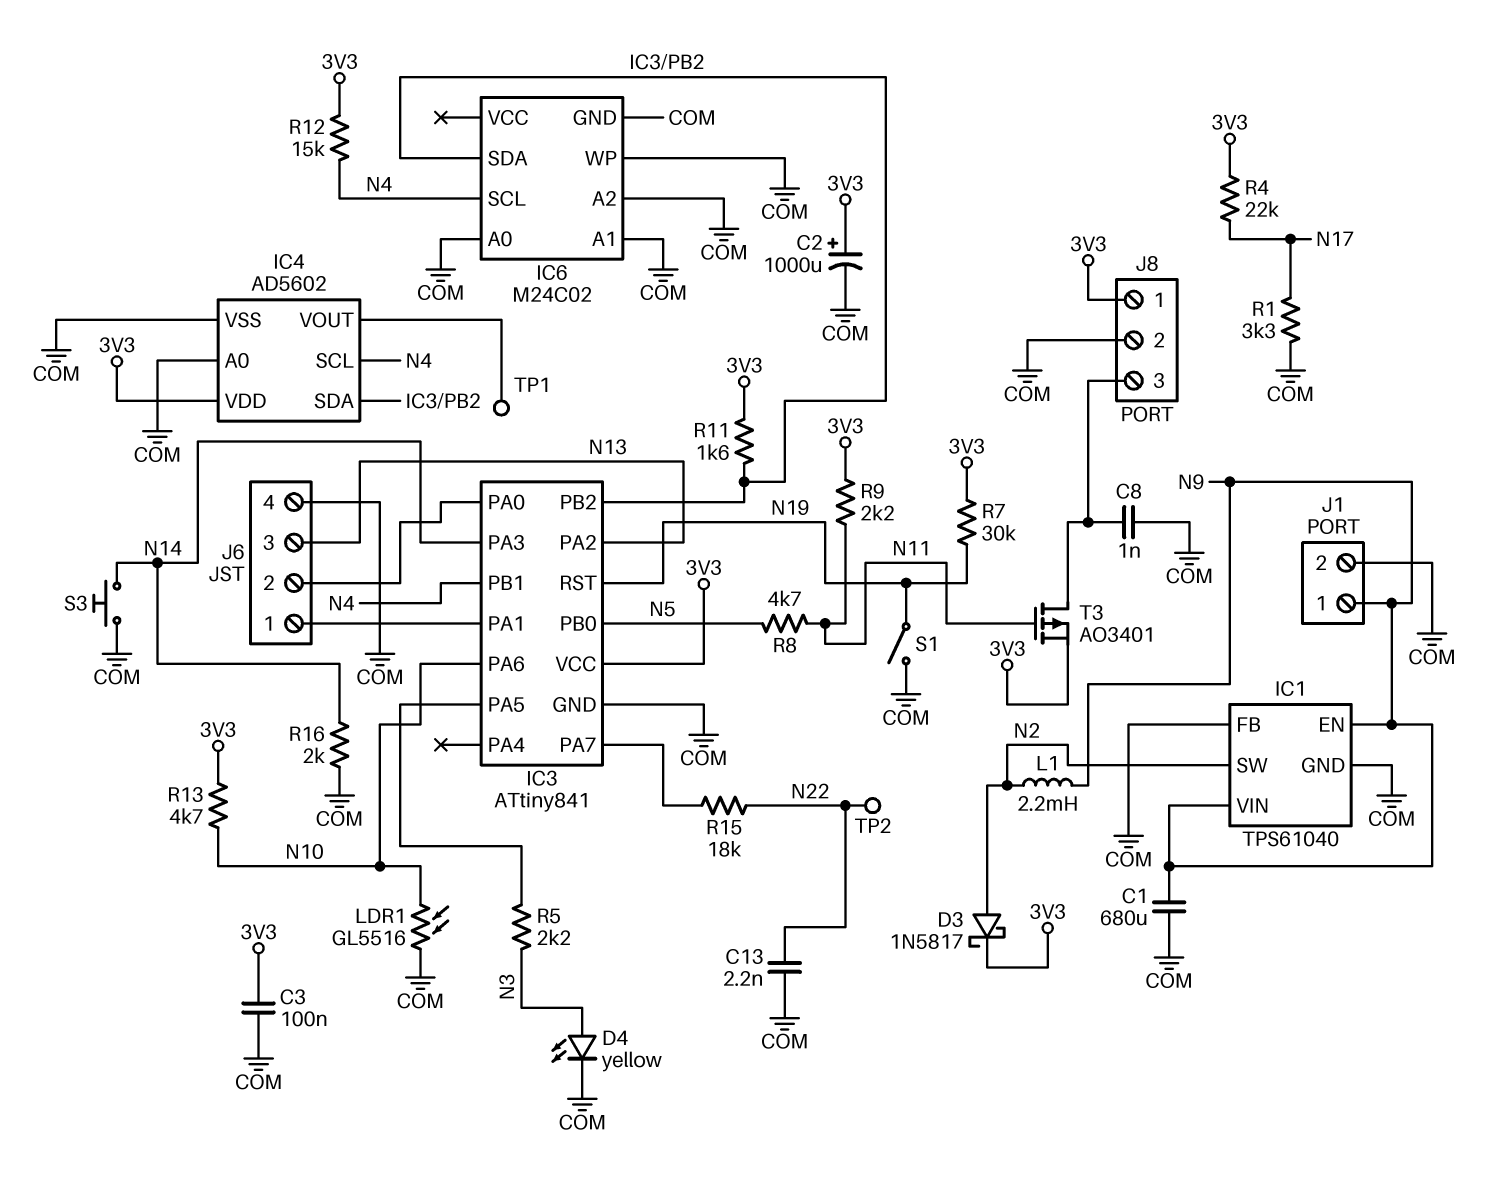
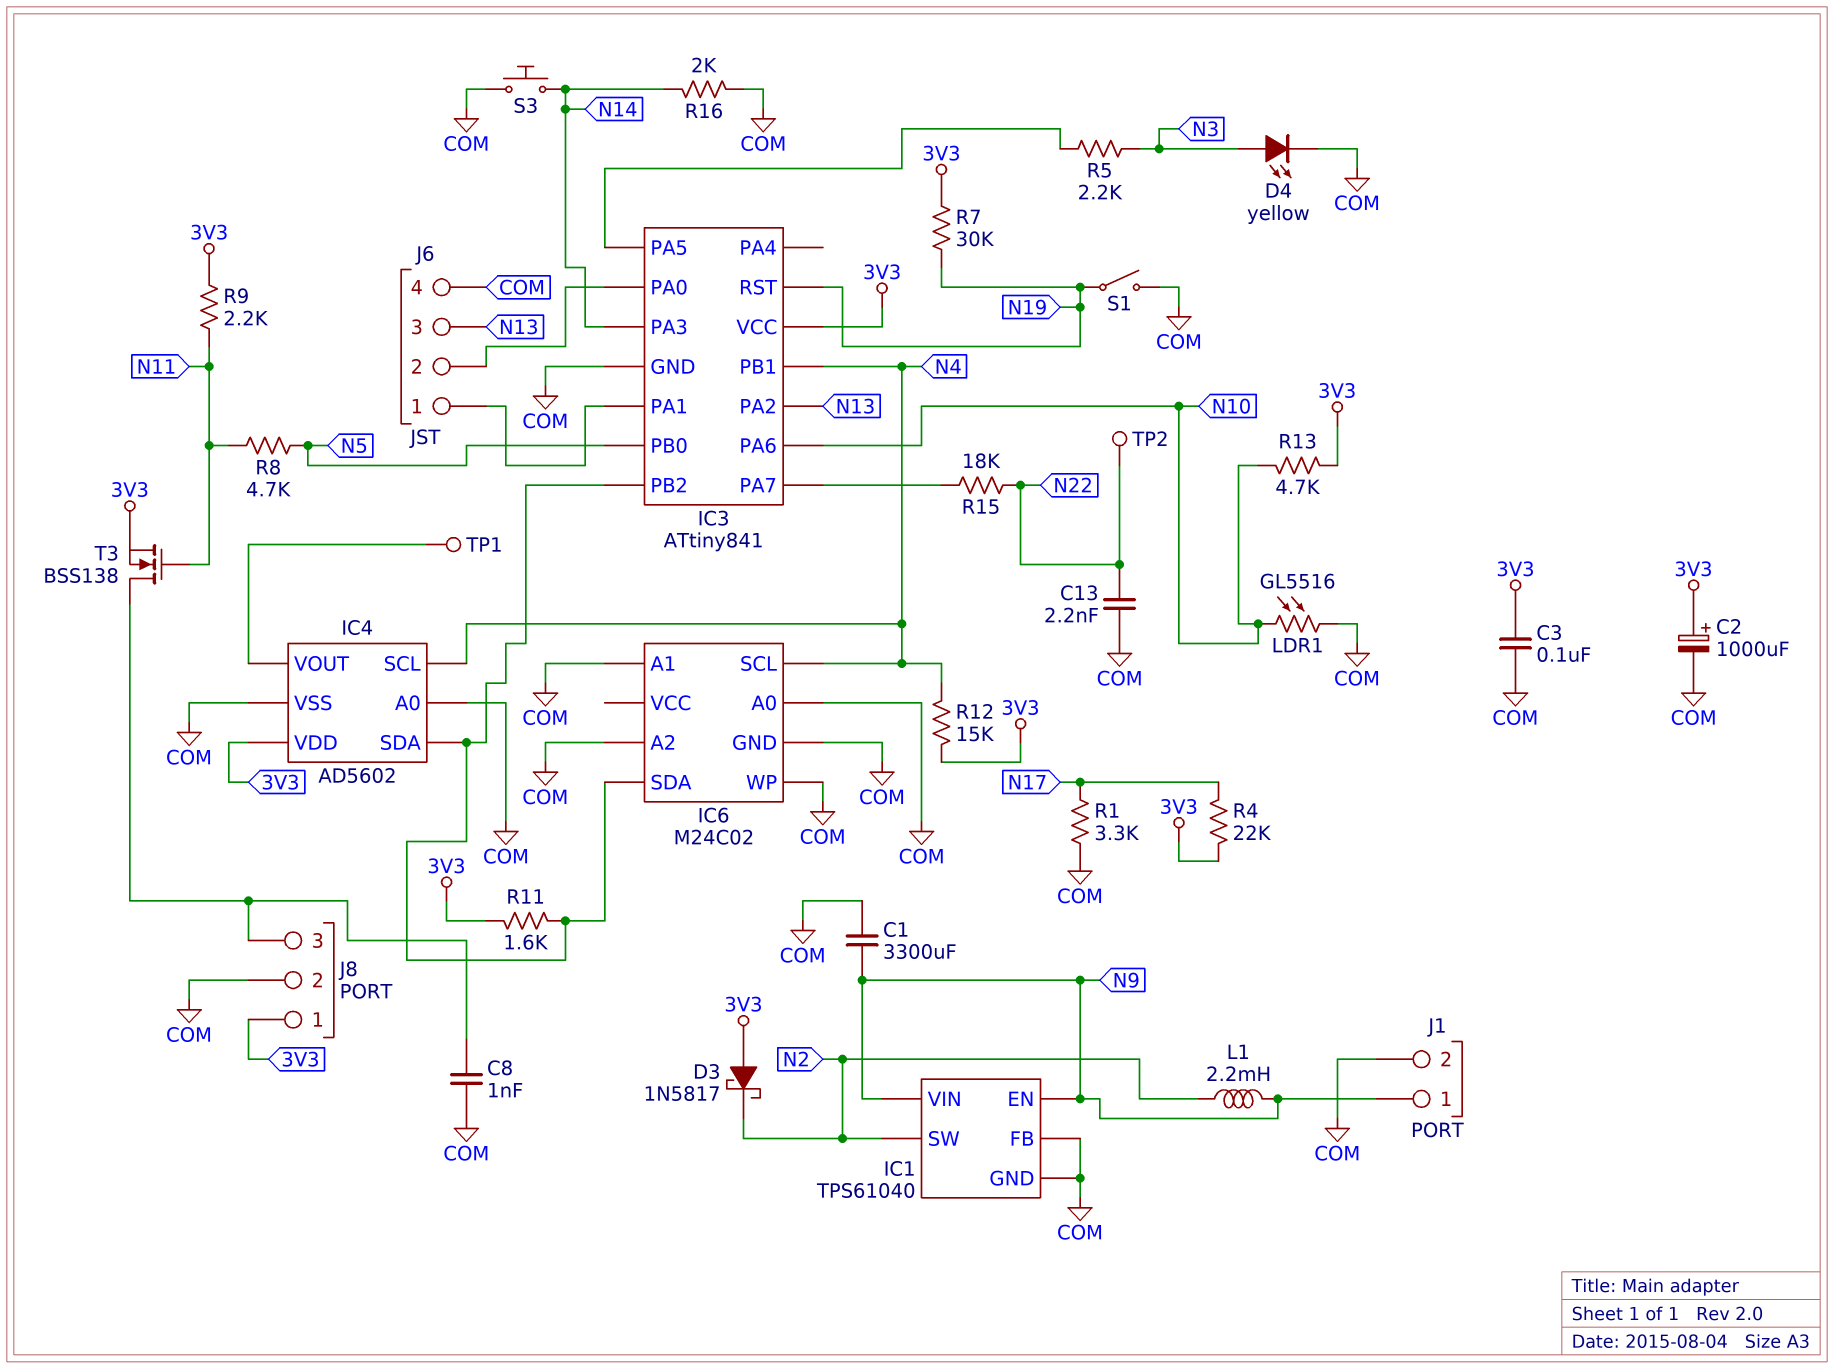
C1: 680uF (COM, N9) -> 3300uF (COM, N9)
D3: schottky 1N5817 (A N2, K 3V3) -> schottky 1N5817 (A 3V3, K N2)
T3: PMOS AO3401 (G N11, D J8/3, S 3V3) -> NMOS BSS138 (G N11, D J8/3, S 3V3)

